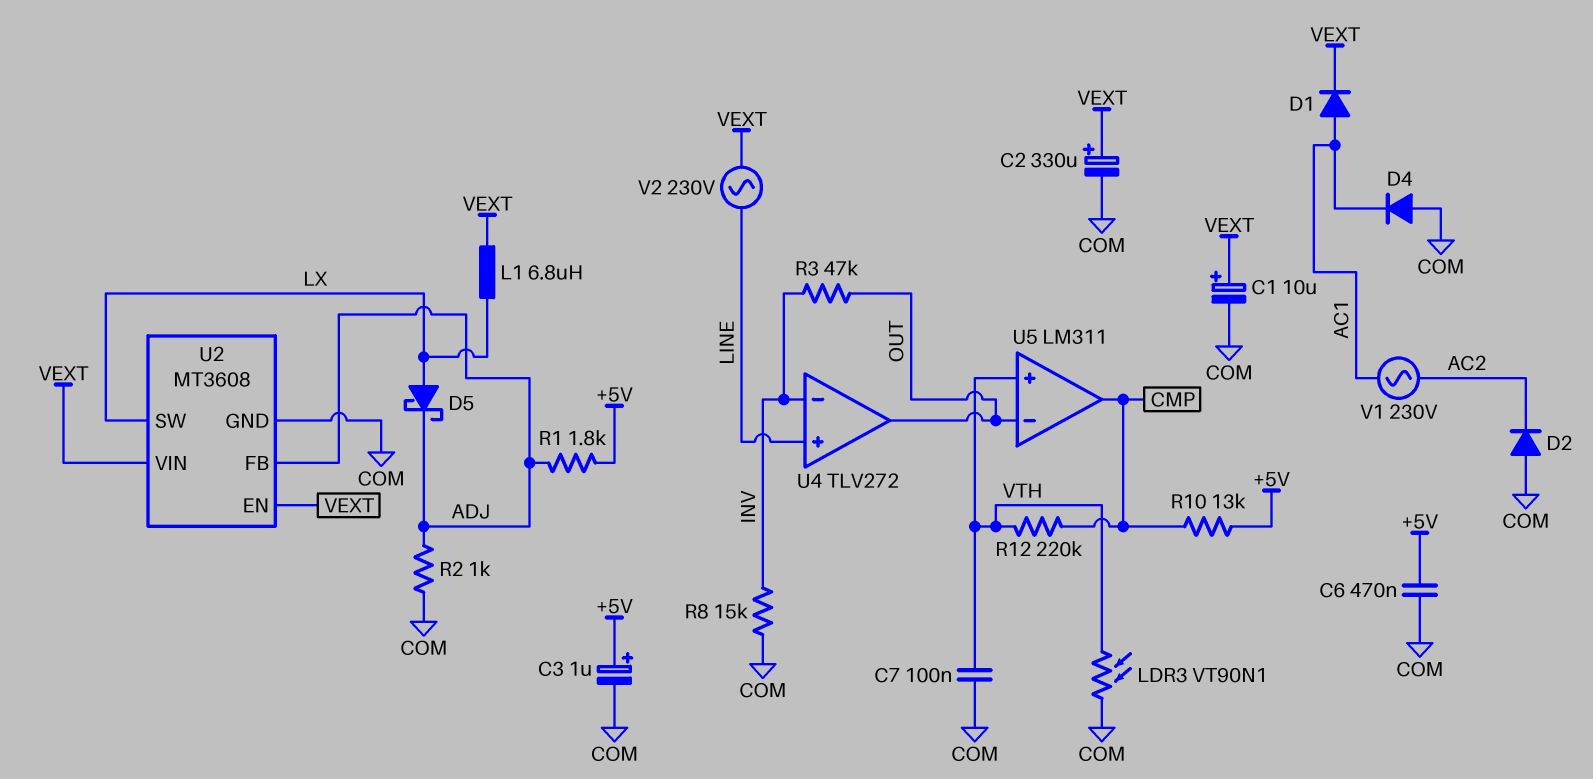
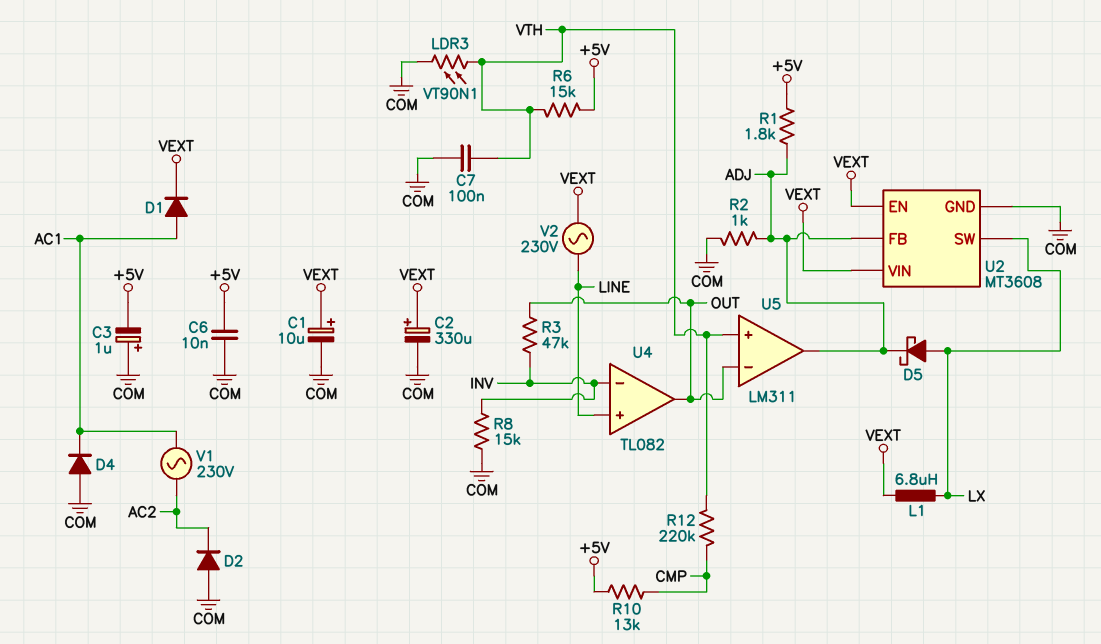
C3: 1uF (plus +5V, minus COM) -> 1uF (plus COM, minus +5V)
C6: 470nF (+5V, COM) -> 10nF (+5V, COM)
R6: none -> 15k (+5V, VTH)
U4: TLV272 -> TL082
U5 pin out: CMP -> ADJ

